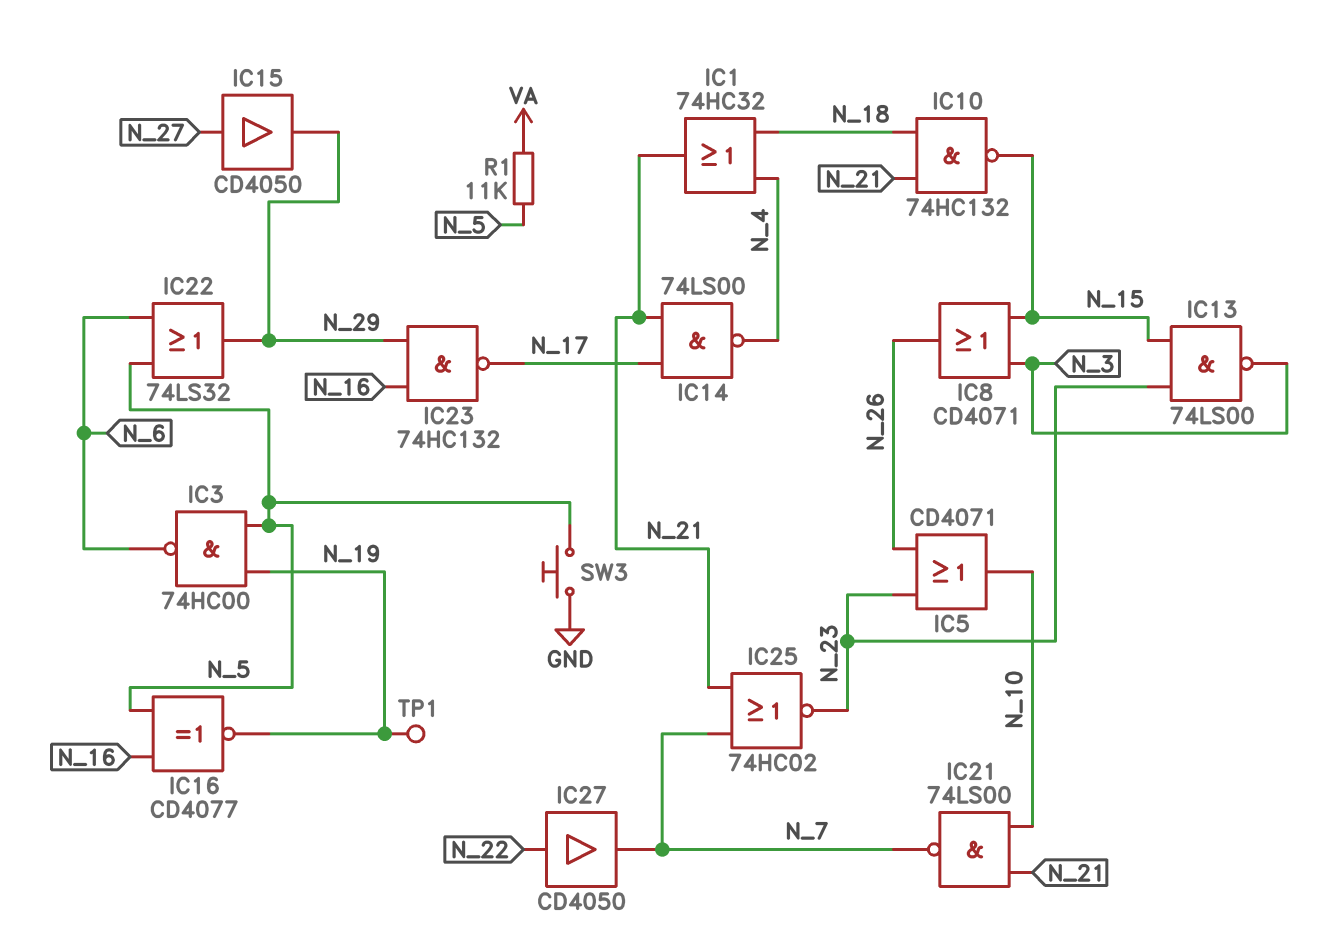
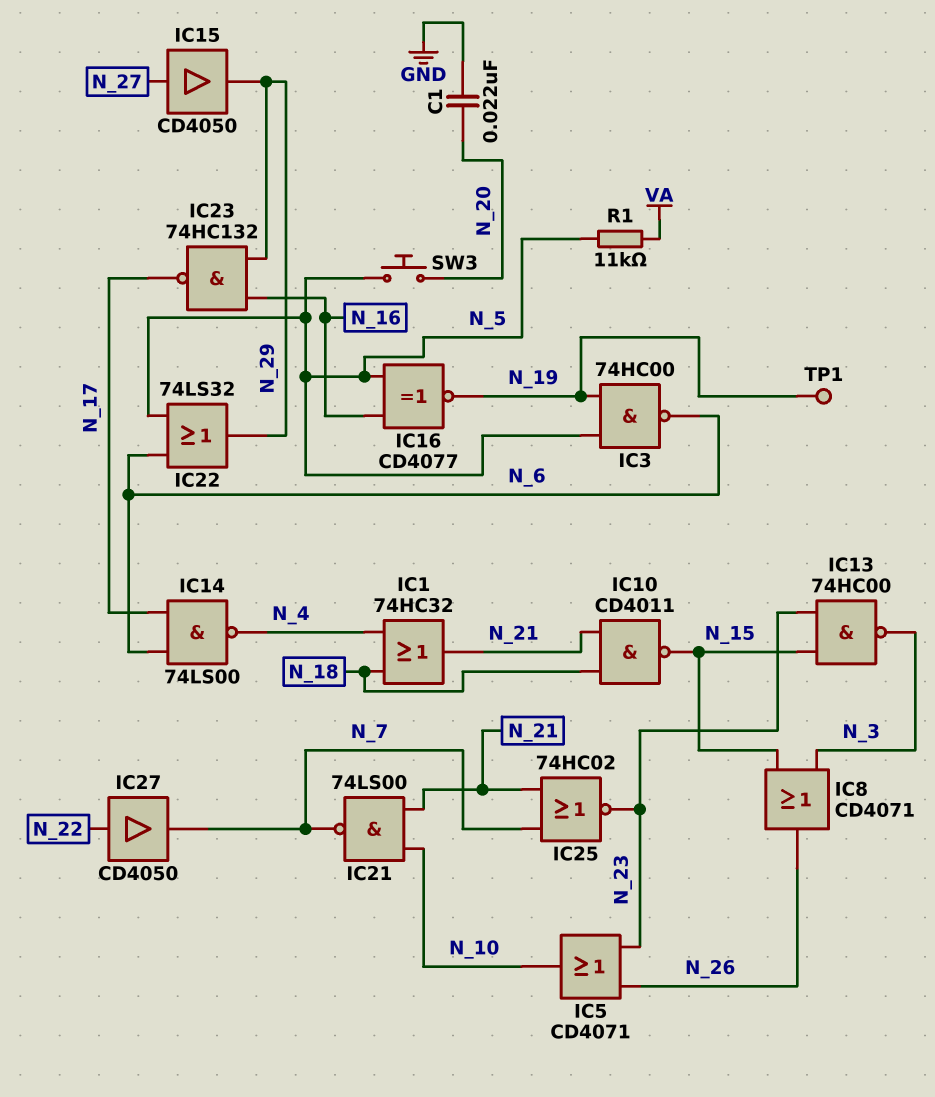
C1: none -> 22nF (GND, N_20)
IC10: NAND 74HC132 (in N_18, in N_21, out N_15) -> NAND CD4011 (in N_18, in N_21, out N_15)
IC13: NAND 74LS00 (in N_15, in N_23, out N_3) -> NAND 74HC00 (in N_15, in N_23, out N_3)
IC14: NAND 74LS00 (in N_17, in N_21, out N_4) -> NAND 74LS00 (in N_6, in N_17, out N_4)
SW3: button (GND, N_5) -> button (N_5, N_20)

